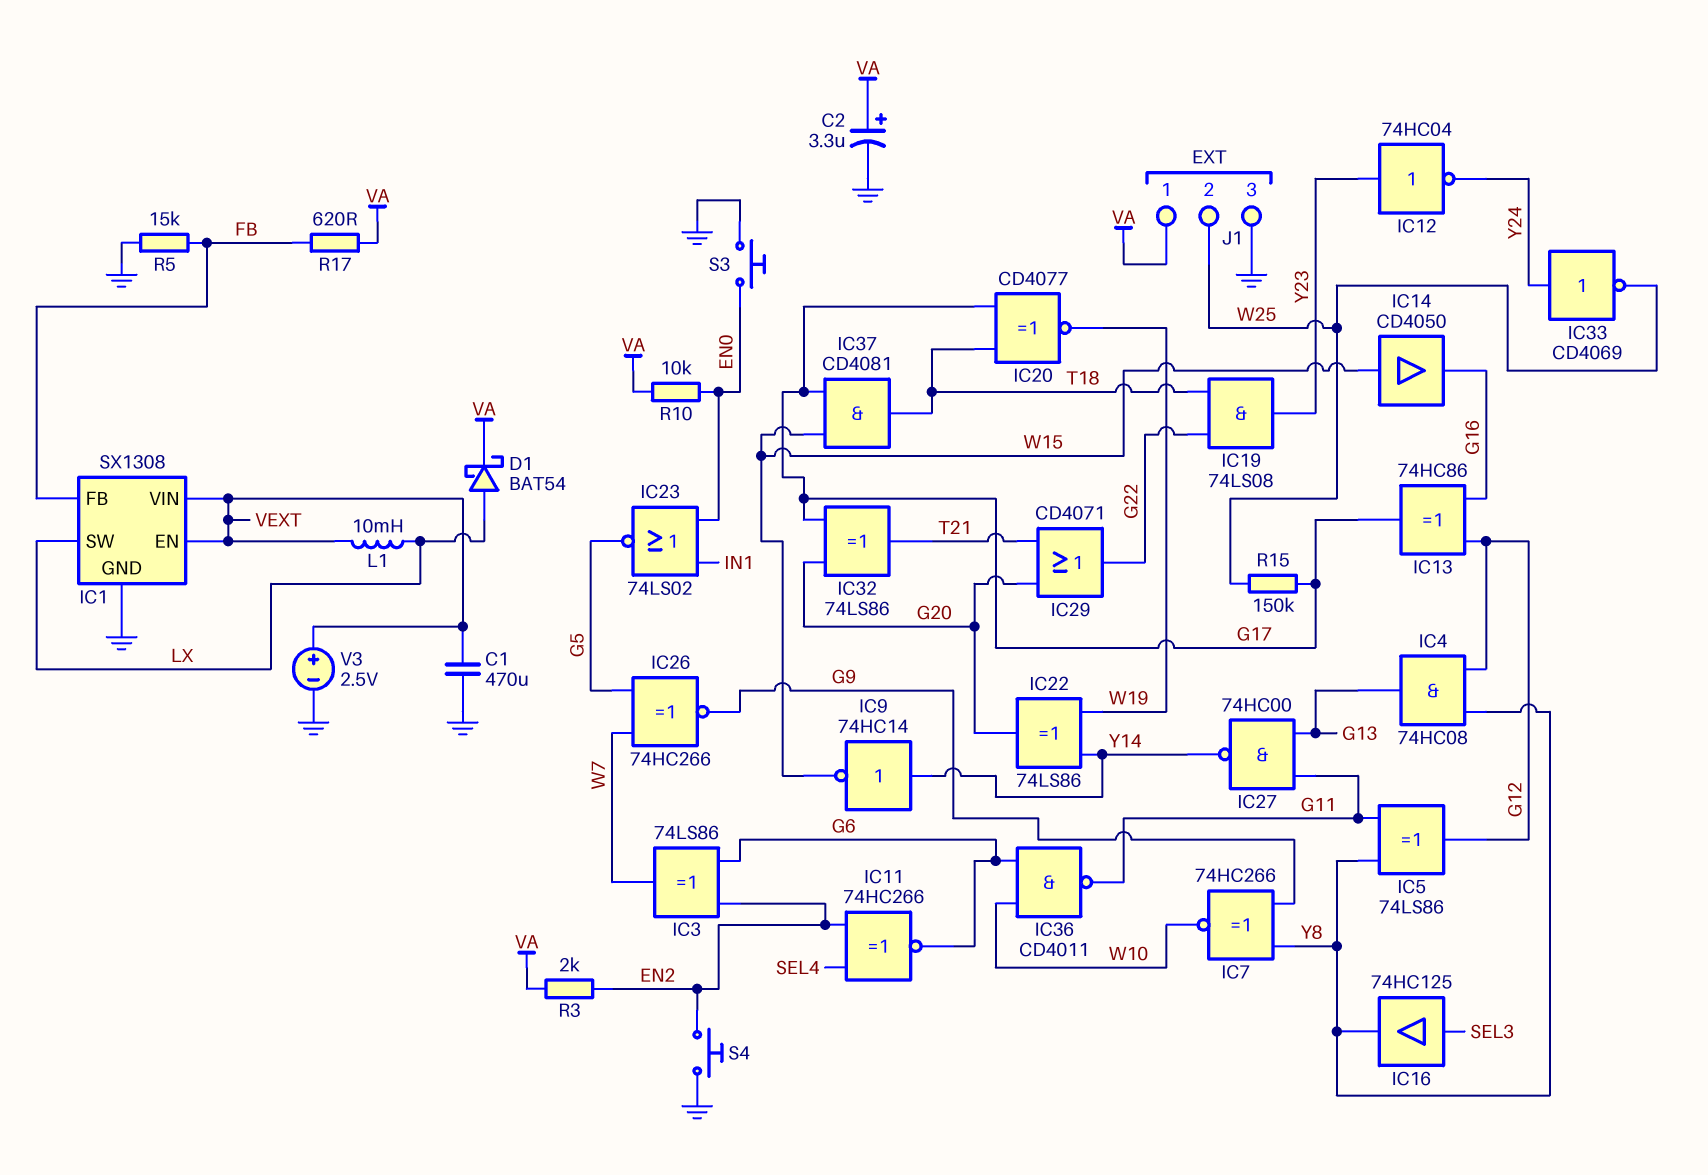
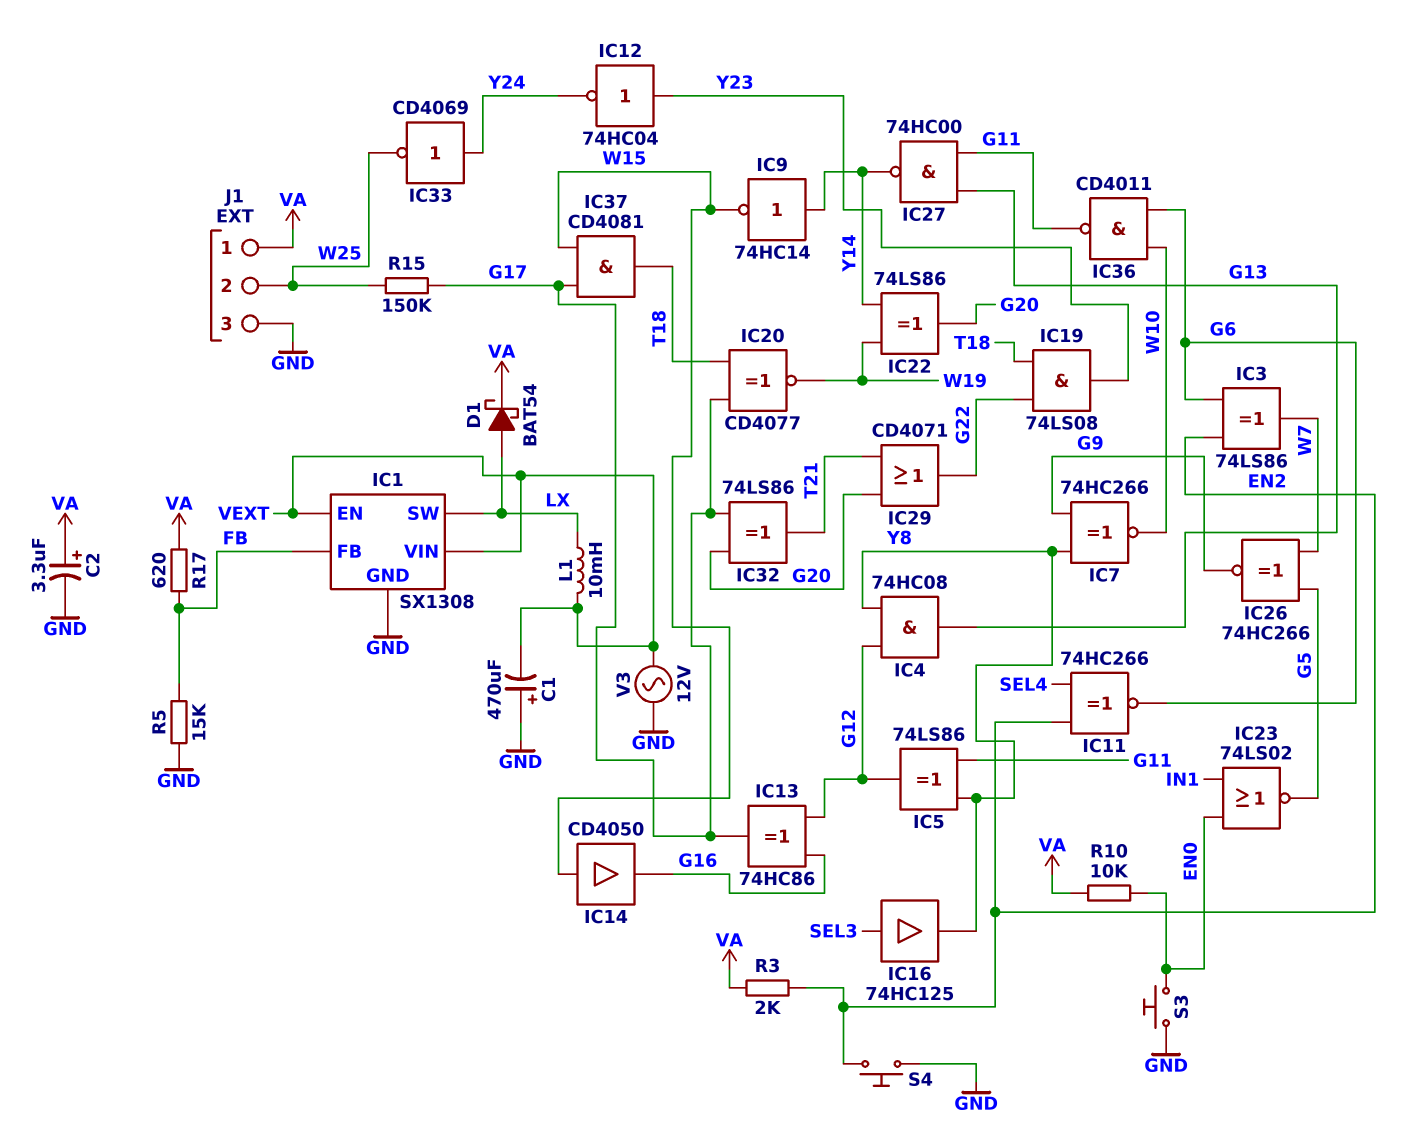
C1: 470uF (GND, VEXT) -> 470uF (plus GND, minus VEXT)
V3: 2.5V (plus VEXT, minus GND) -> AC 12V (GND, VEXT)

